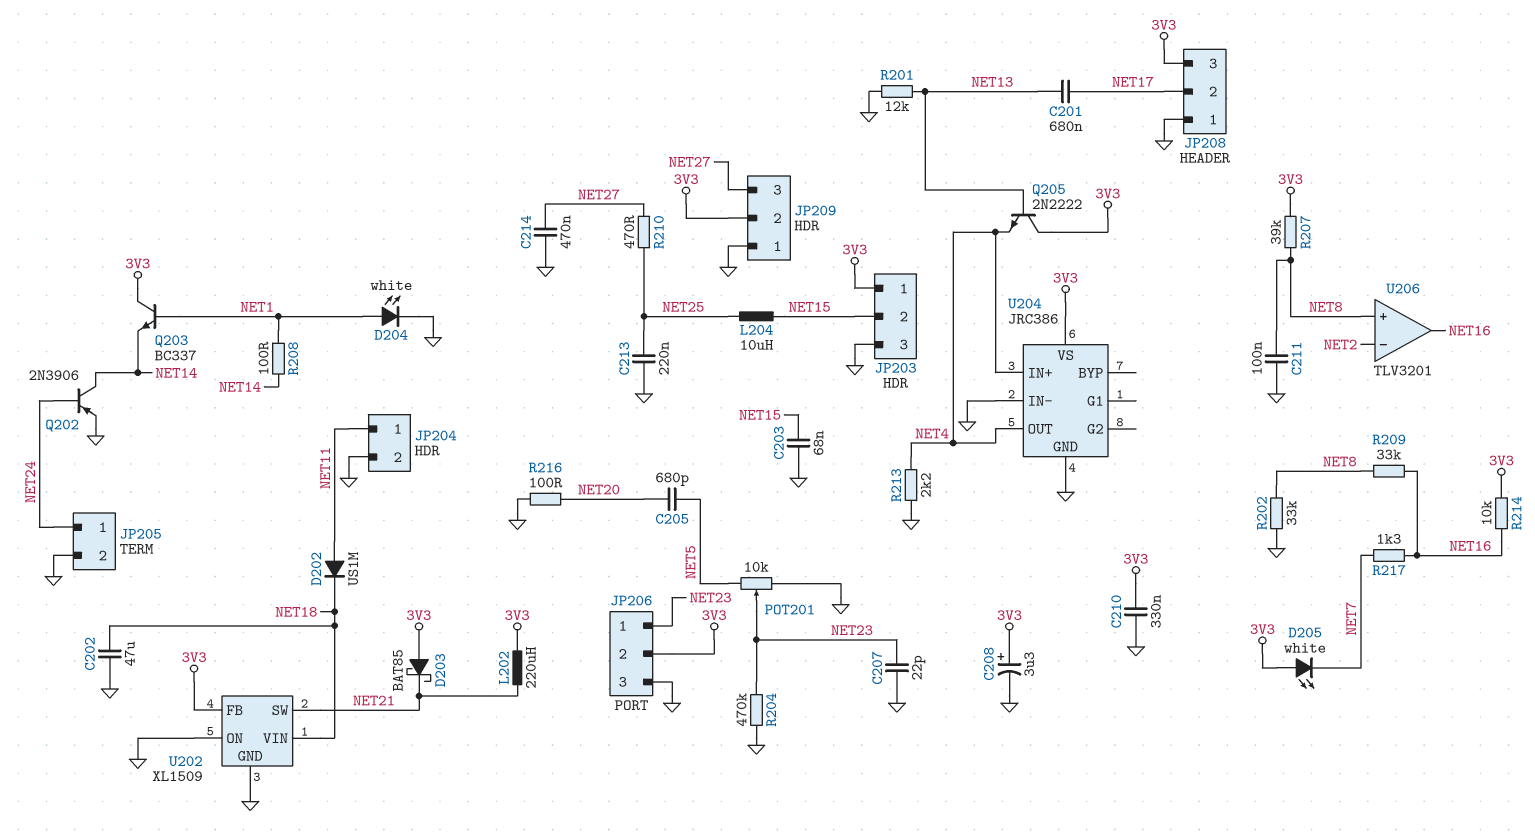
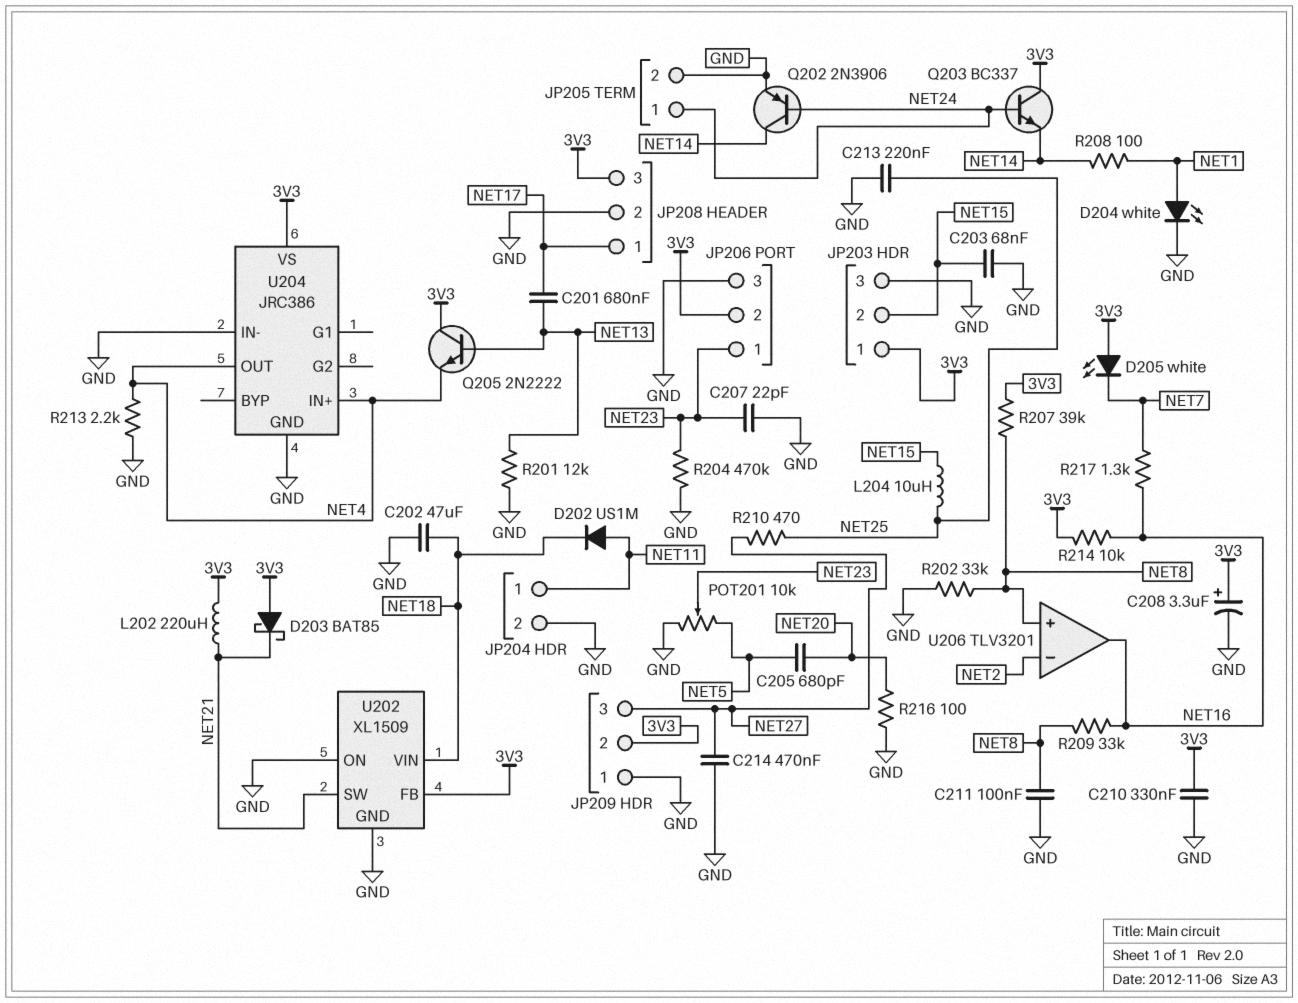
JP208 pin 1: GND -> NET17
JP208 pin 2: NET17 -> GND
Q203: NPN BC337 (B NET1, C 3V3, E NET14) -> NPN BC337 (B NET24, C 3V3, E NET14)

